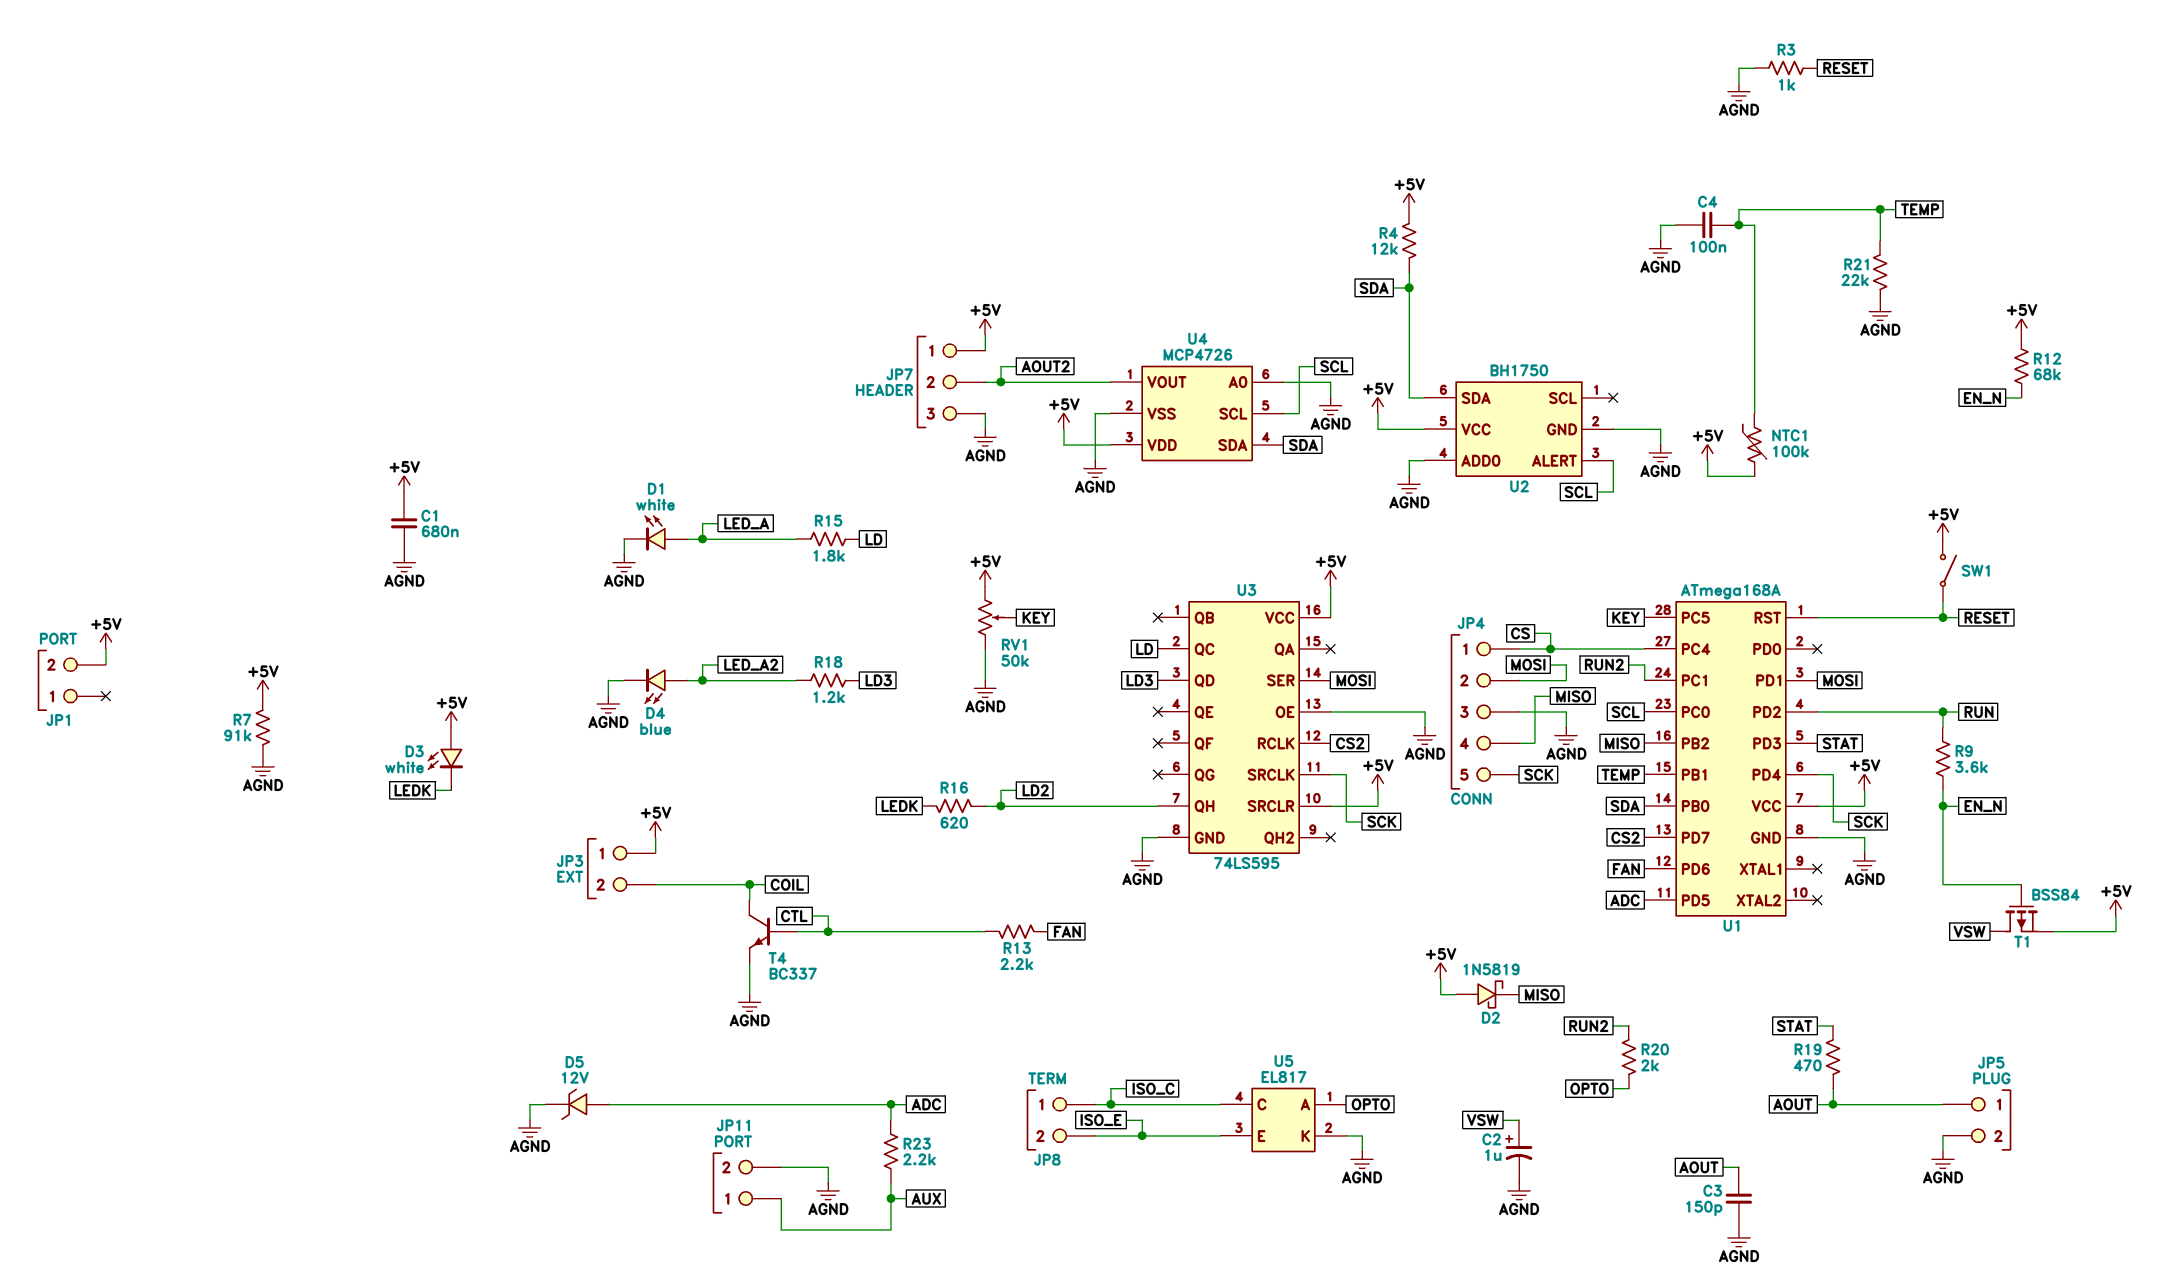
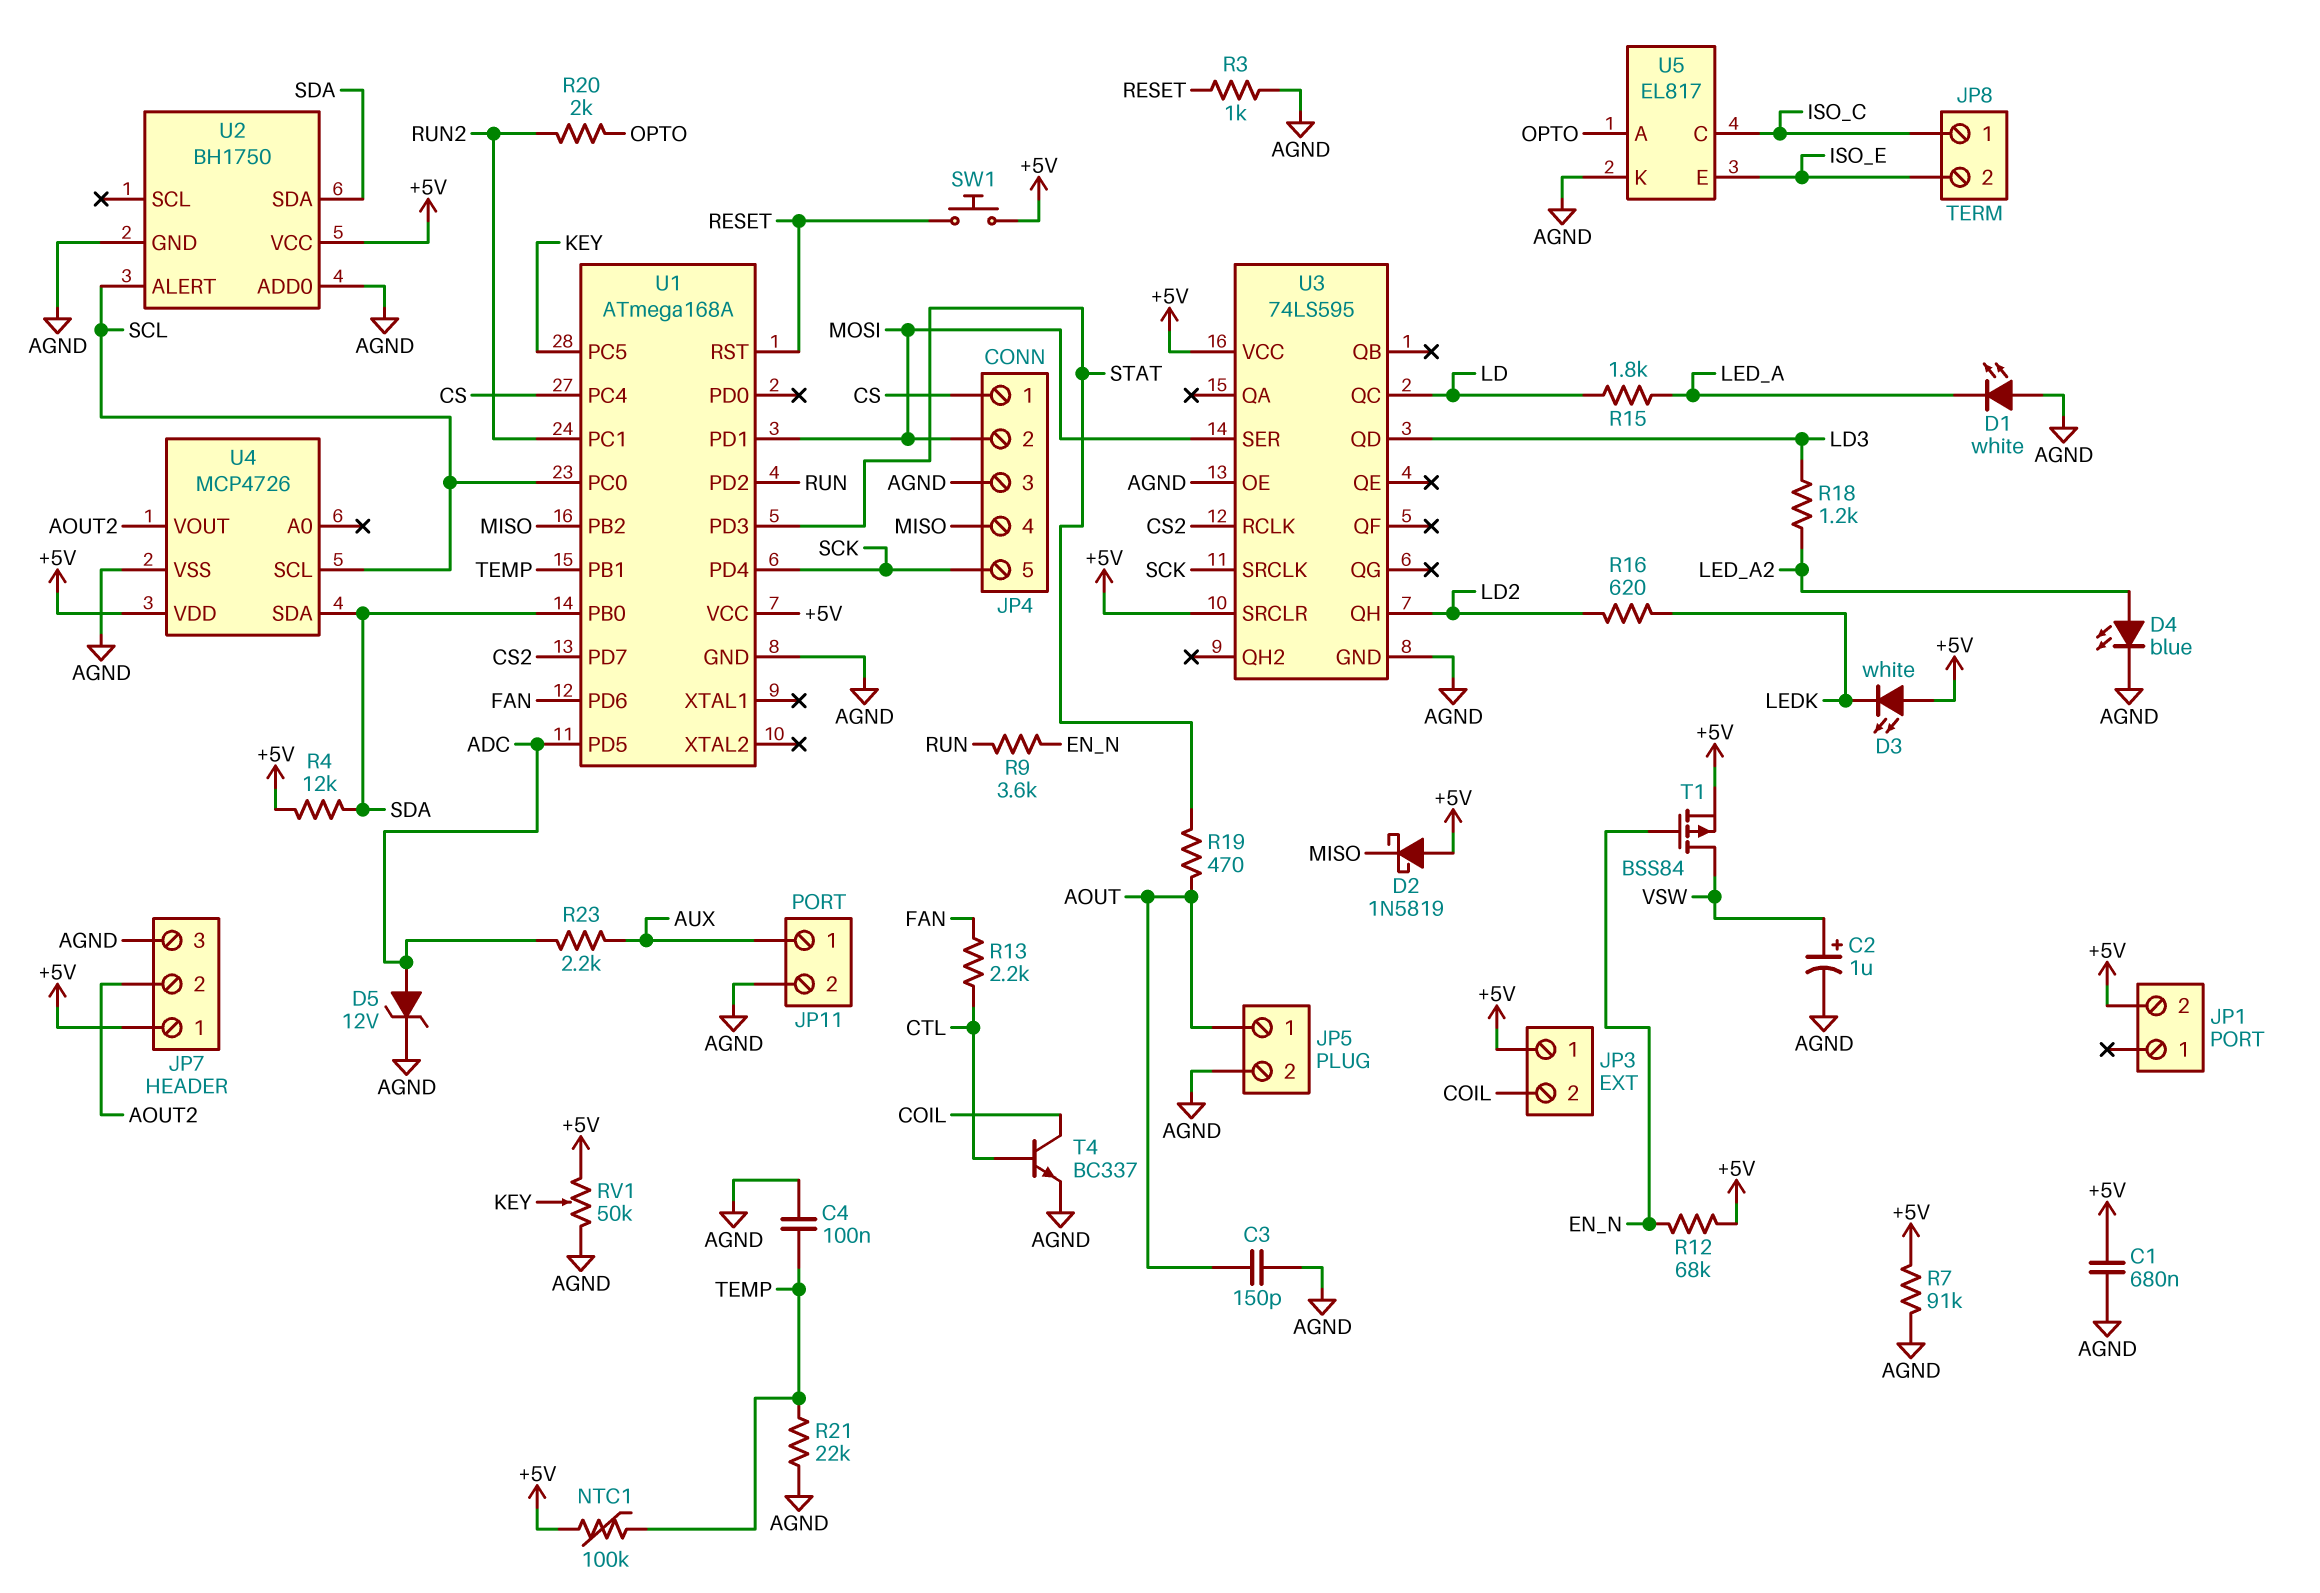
D1: LED white (A LED_A, K AGND) -> LED white (A AGND, K LED_A)
SW1: switch (+5V, RESET) -> button (+5V, RESET)
U4 pin A0: AGND -> none

